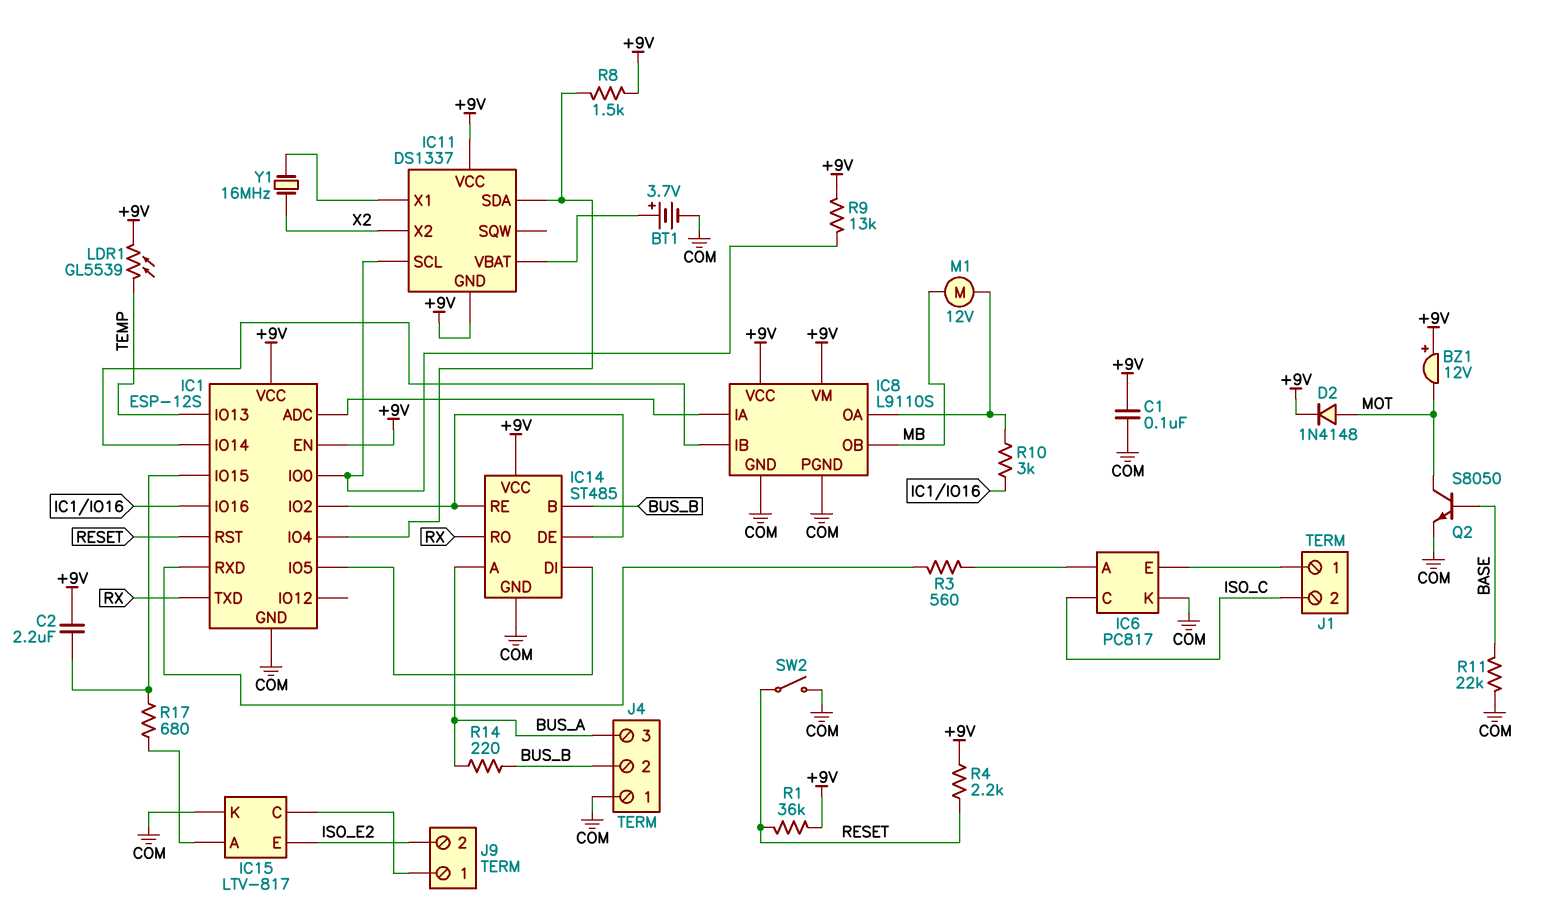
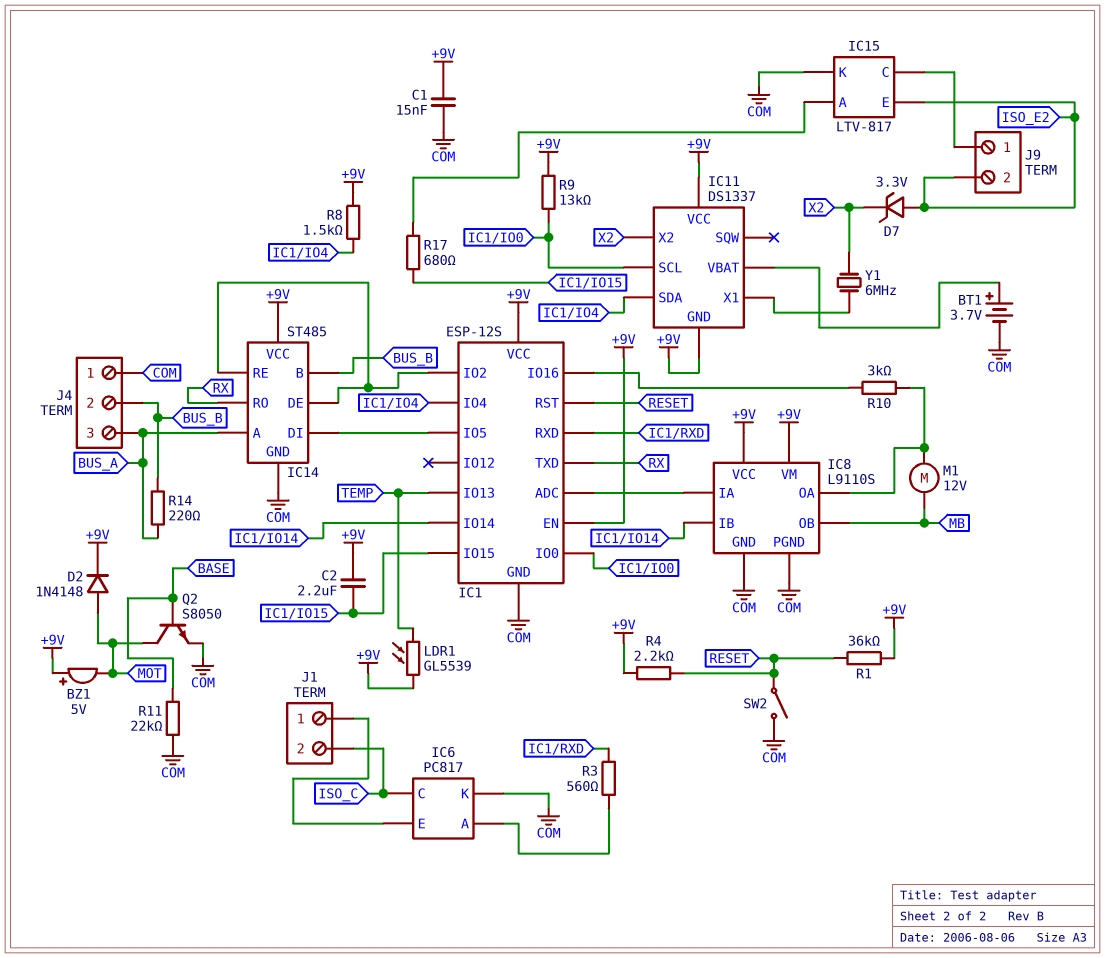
BZ1: buzzer 12V (plus +9V, minus MOT) -> buzzer 5V (plus +9V, minus MOT)
C1: 100nF (+9V, COM) -> 15nF (+9V, COM)
D7: none -> zener 3.3V (A ISO_E2, K X2)
Y1: 16MHz (IC11/X1, X2) -> 6MHz (IC11/X1, X2)

